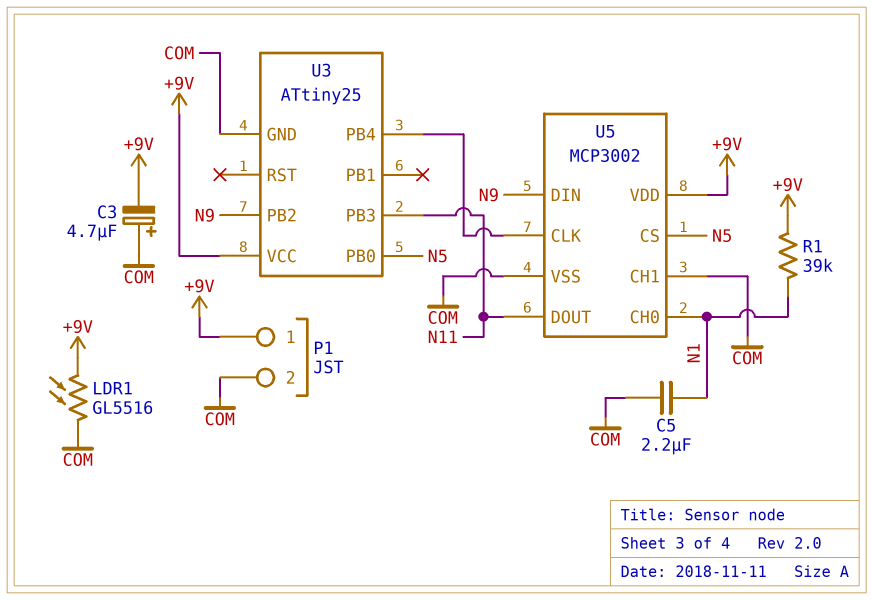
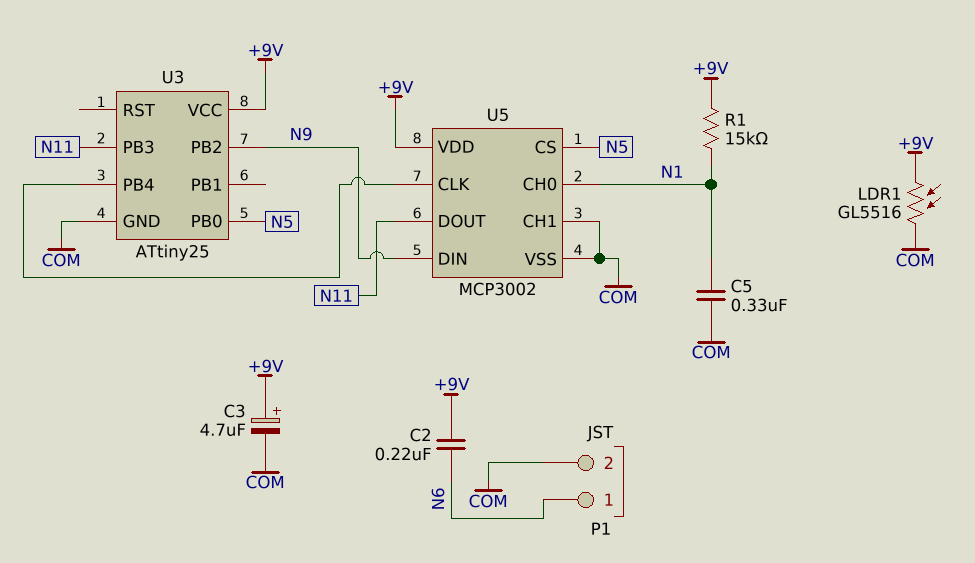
C2: none -> 220nF (+9V, N6)
C3: 4.7uF (plus COM, minus +9V) -> 4.7uF (plus +9V, minus COM)
C5: 2.2uF (COM, N1) -> 330nF (COM, N1)
P1 pin 1: +9V -> N6
R1: 39k (+9V, N1) -> 15k (+9V, N1)

